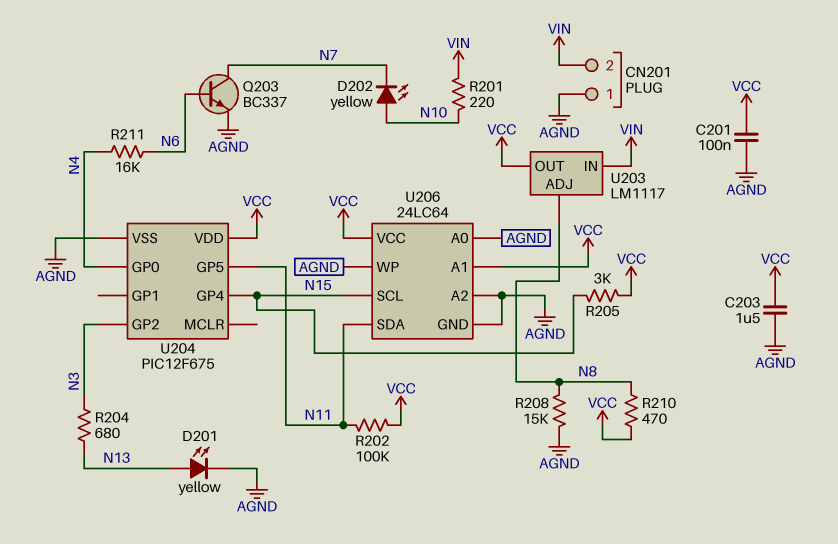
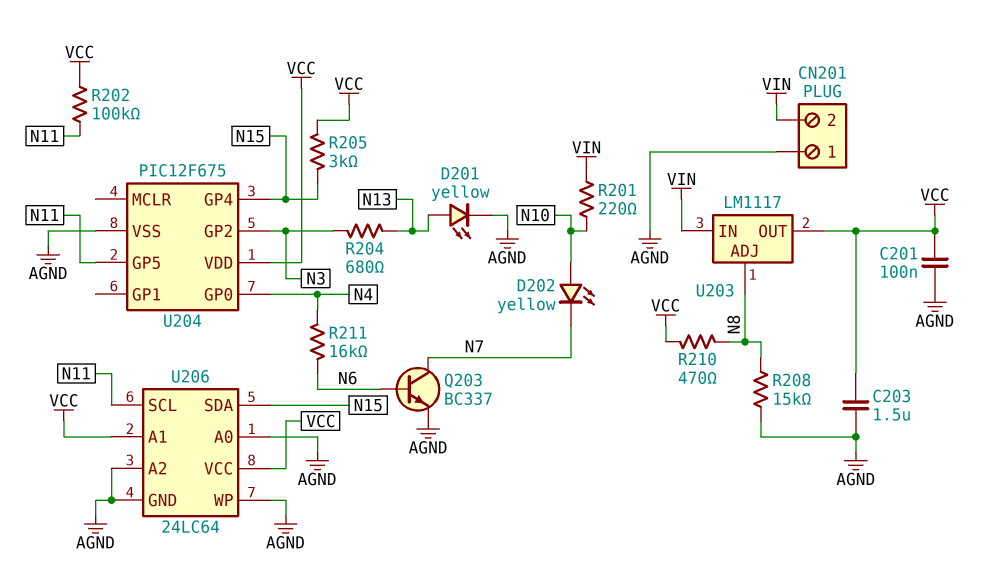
U206 pin SCL: N15 -> N11
U206 pin SDA: N11 -> N15

